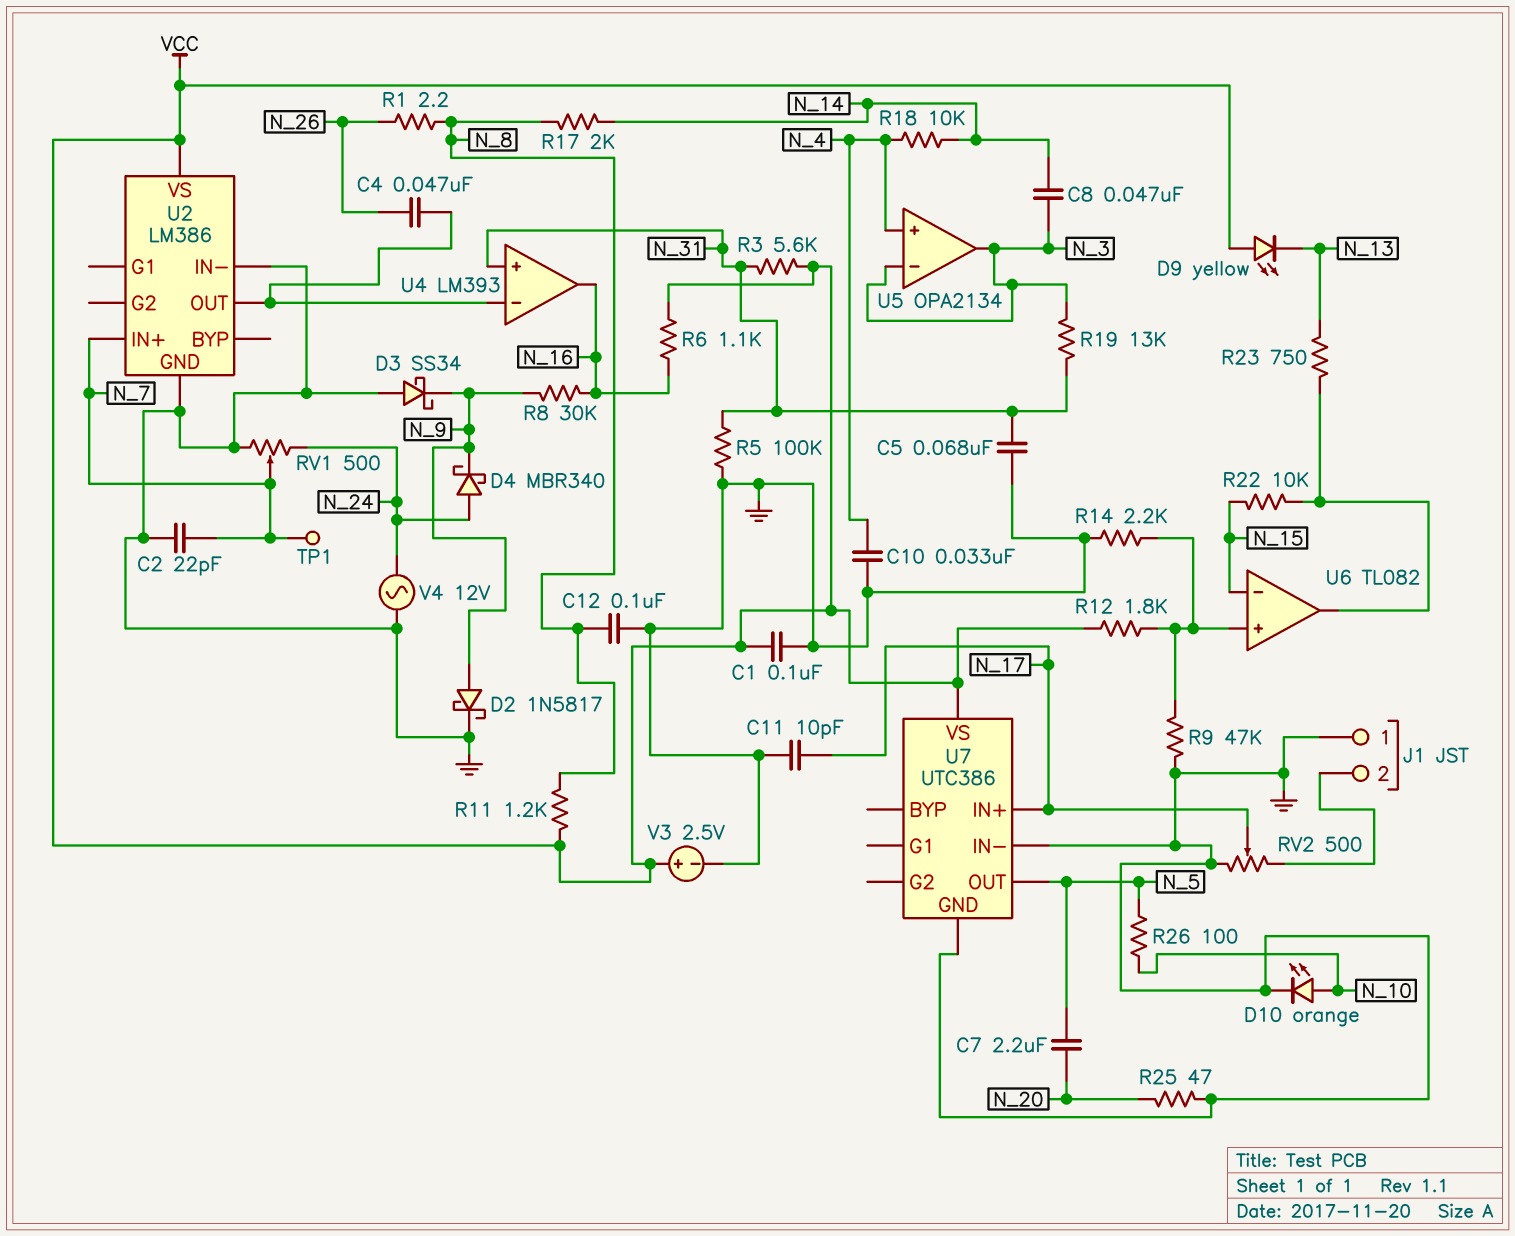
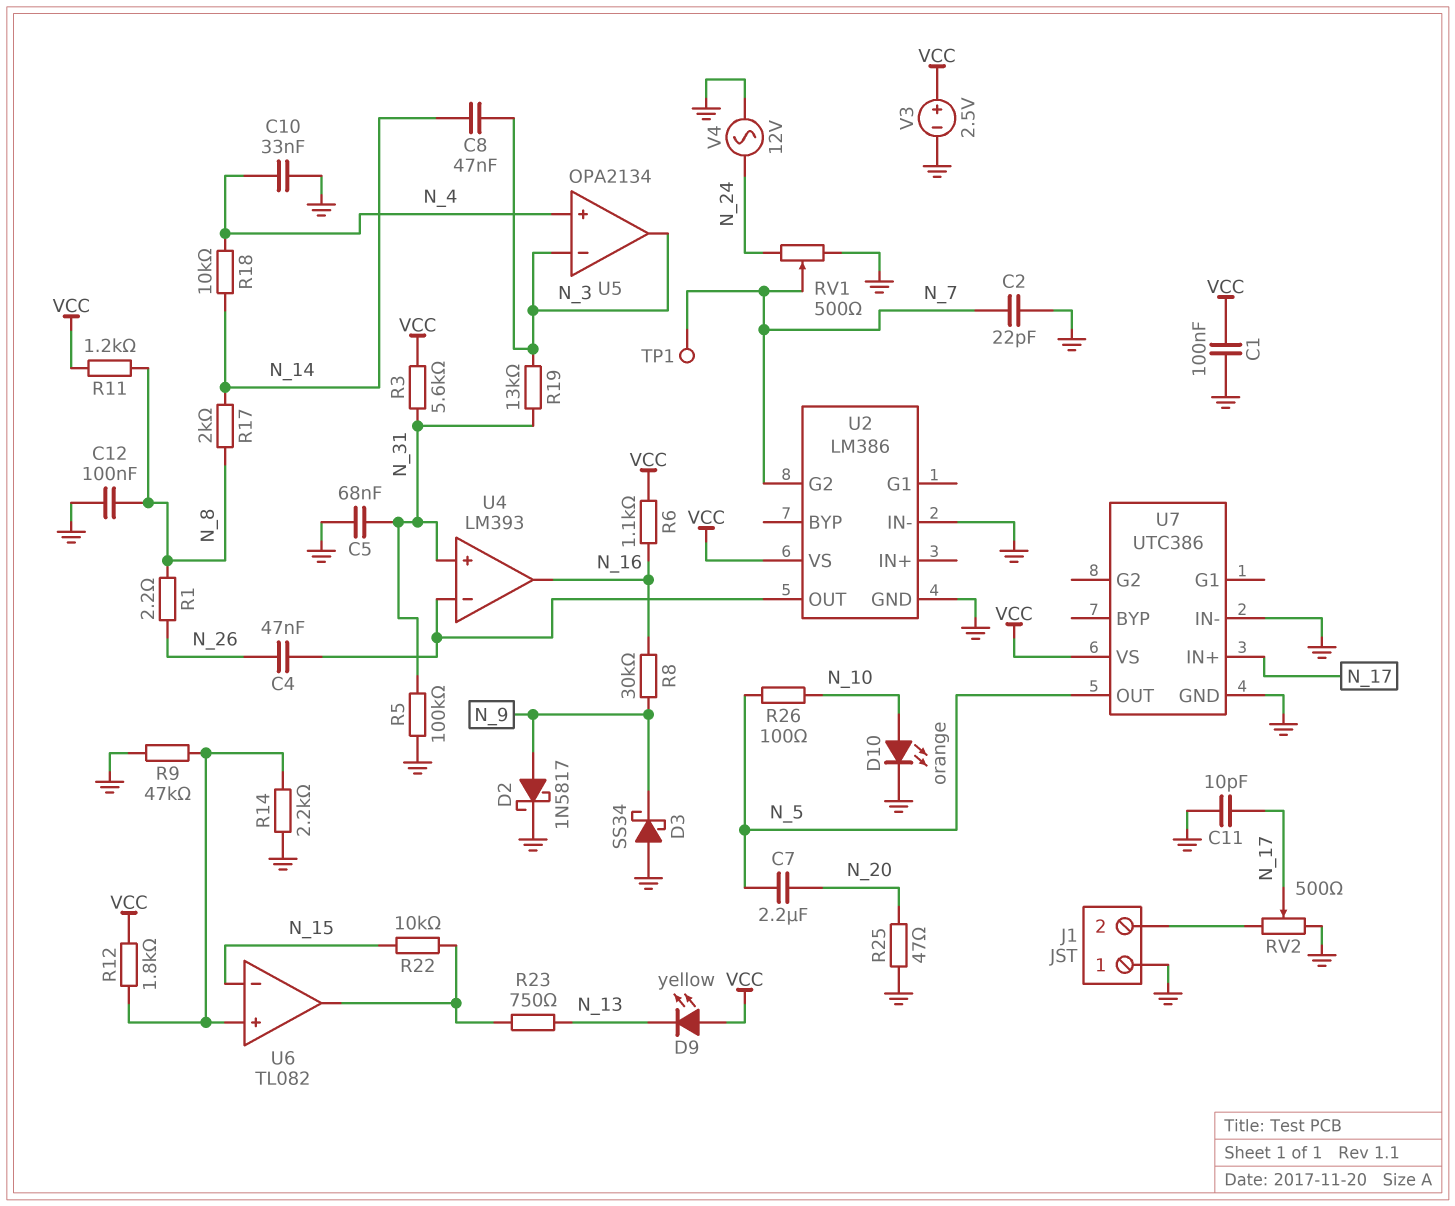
D4: schottky MBR340 (A N_24, K N_9) -> none
U2 pin G2: none -> N_7
U2 pin IN+: N_7 -> none

